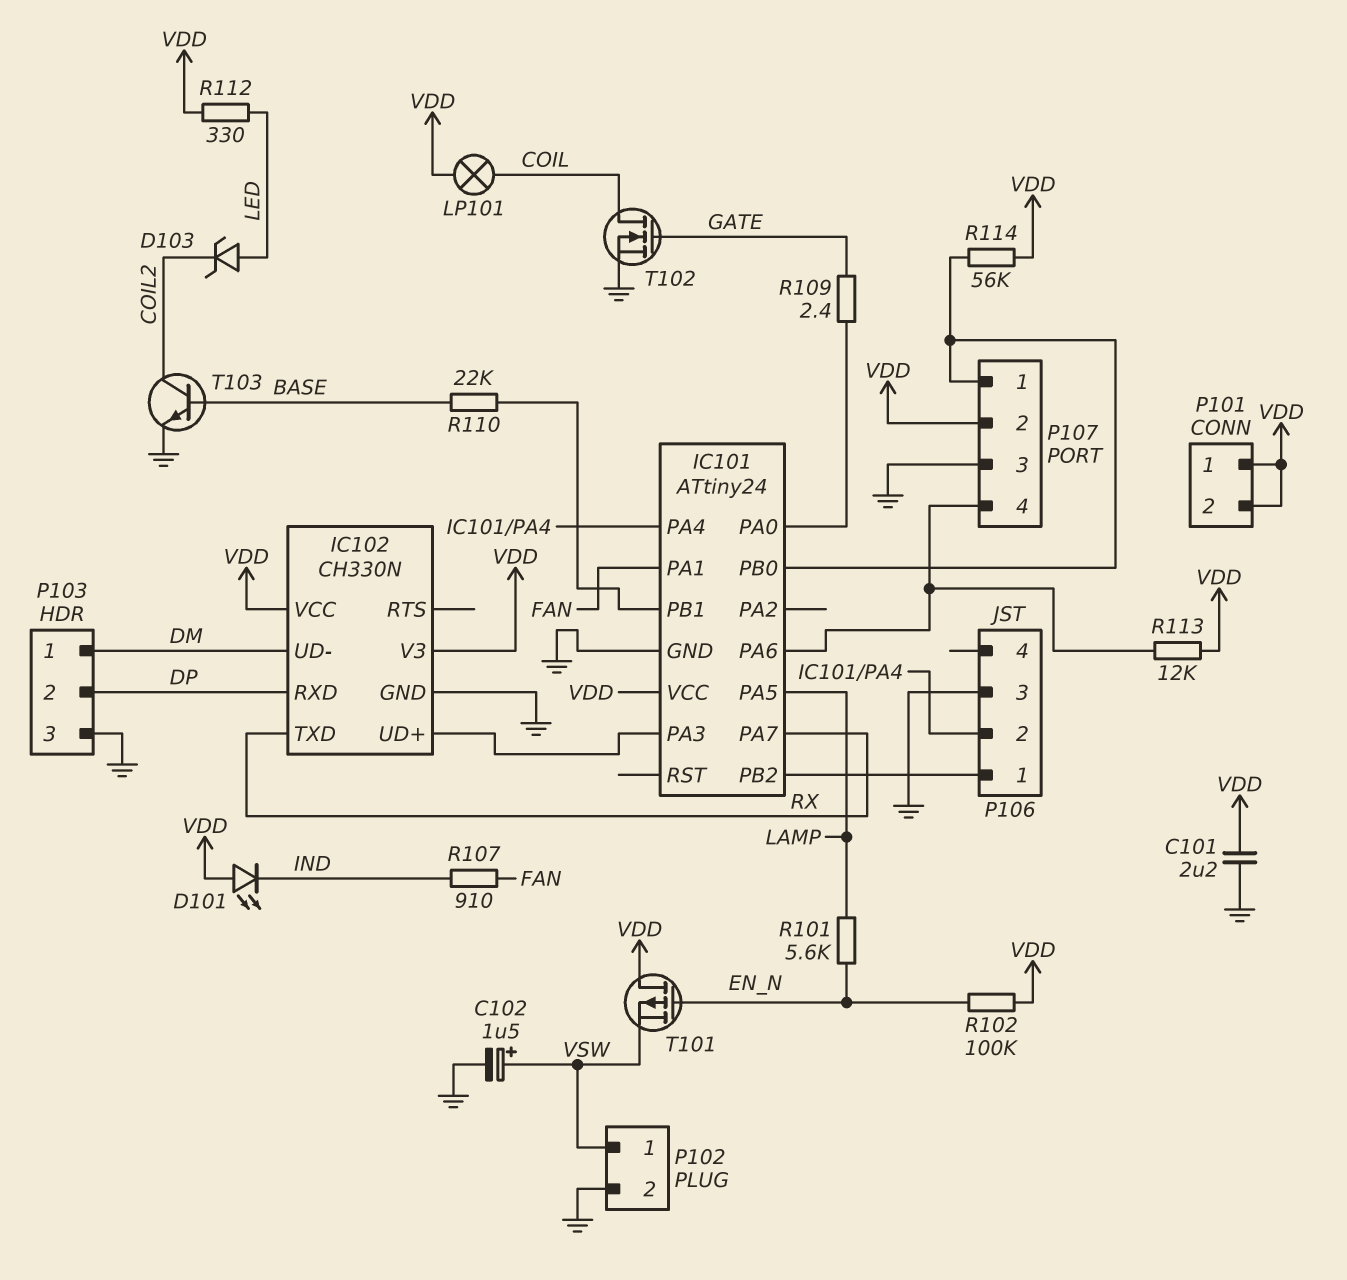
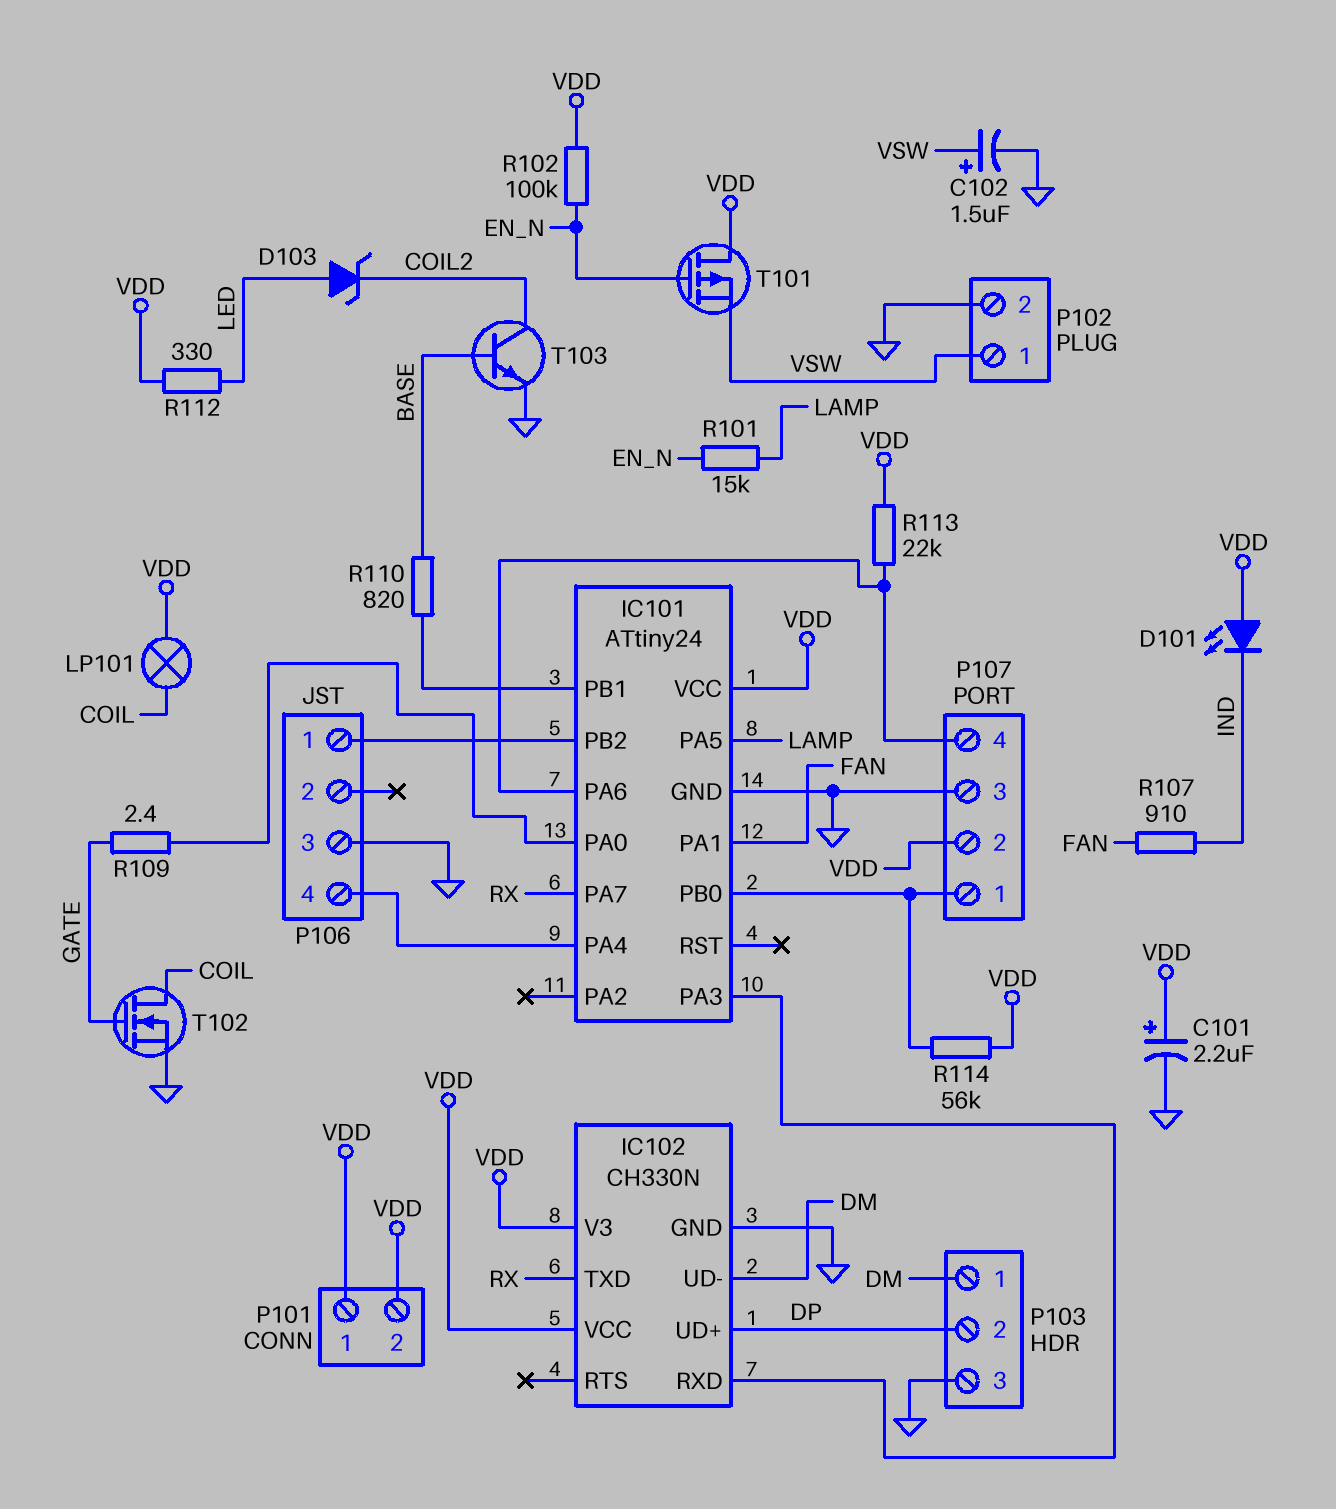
C101: 2.2uF (GND, VDD) -> 2.2uF (plus VDD, minus GND)
IC102 pin RXD: DP -> IC101/PA3
IC102 pin UD+: IC101/PA3 -> DP
P106 pin 2: IC101/PA4 -> none
P106 pin 4: none -> IC101/PA4
R101: 5.6k (EN_N, LAMP) -> 15k (EN_N, LAMP)
R110: 22k (BASE, IC101/PB1) -> 820 (BASE, IC101/PB1)
R113: 12k (IC101/PA6, VDD) -> 22k (IC101/PA6, VDD)

